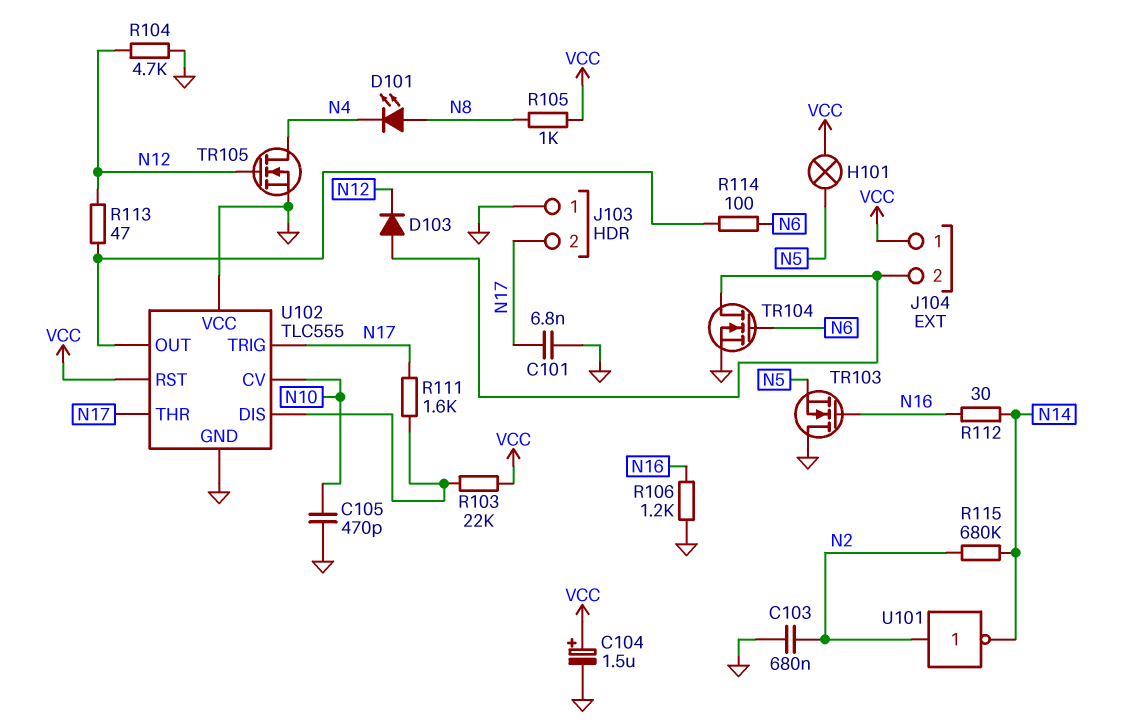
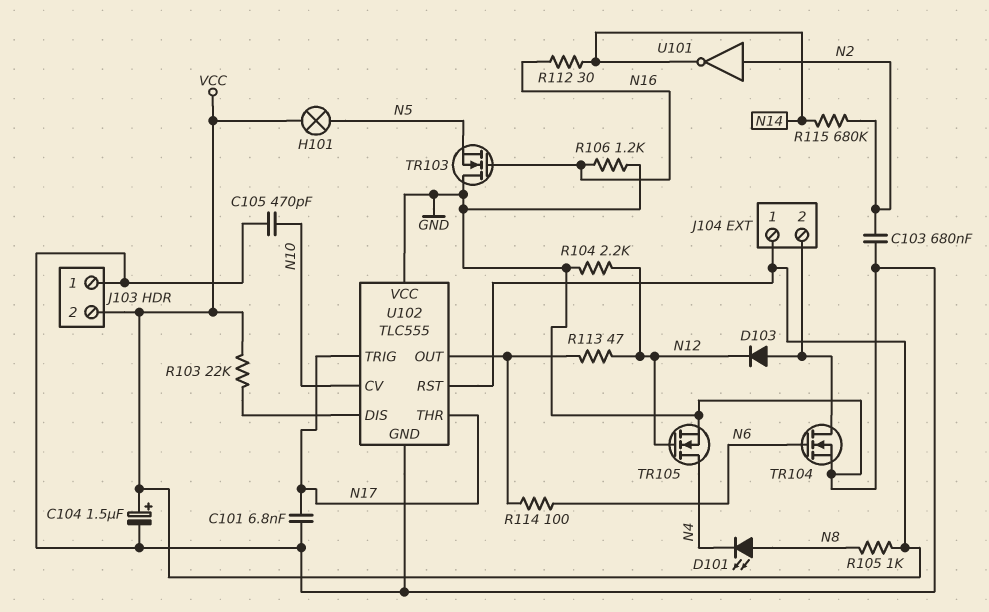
J103 pin 2: N17 -> VCC
R104: 4.7k (GND, N12) -> 2.2k (GND, N12)
R111: 1.6k (N17, U102/DIS) -> none

